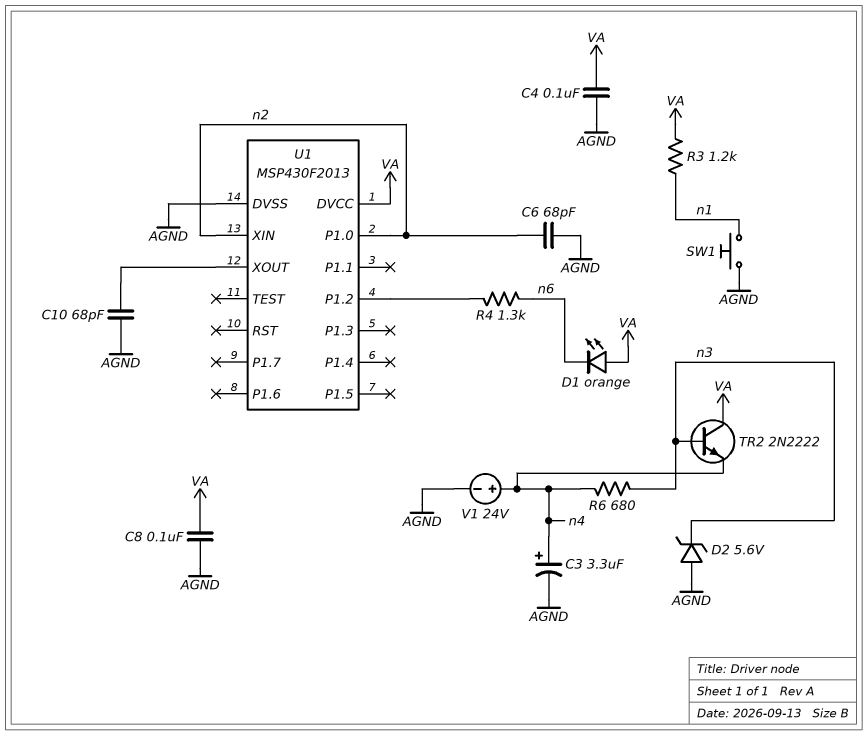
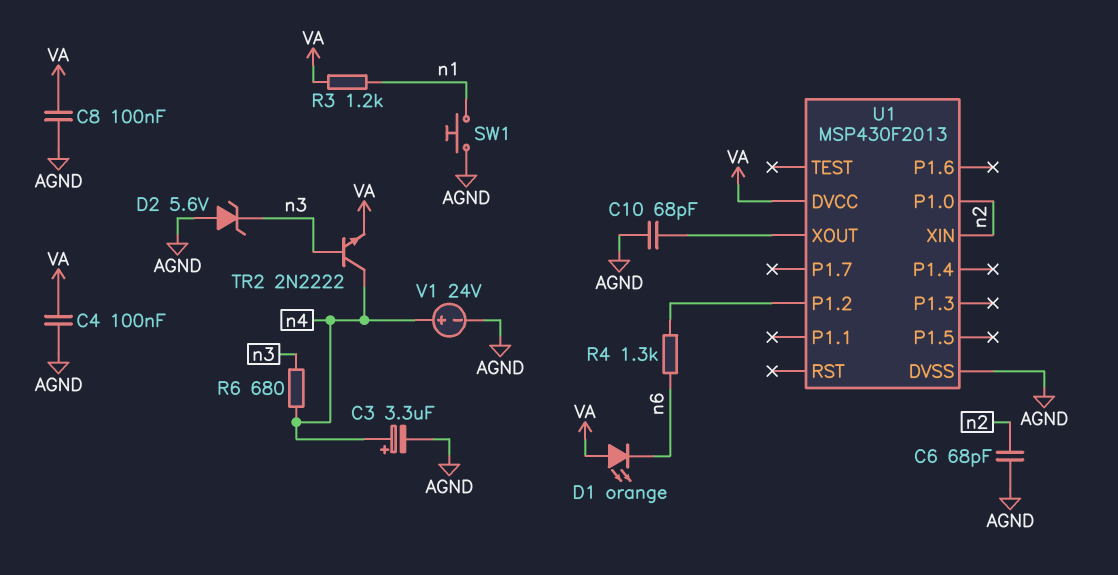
TR2: NPN 2N2222 (B n3, C VA, E n4) -> NPN 2N2222 (B n3, C n4, E VA)

